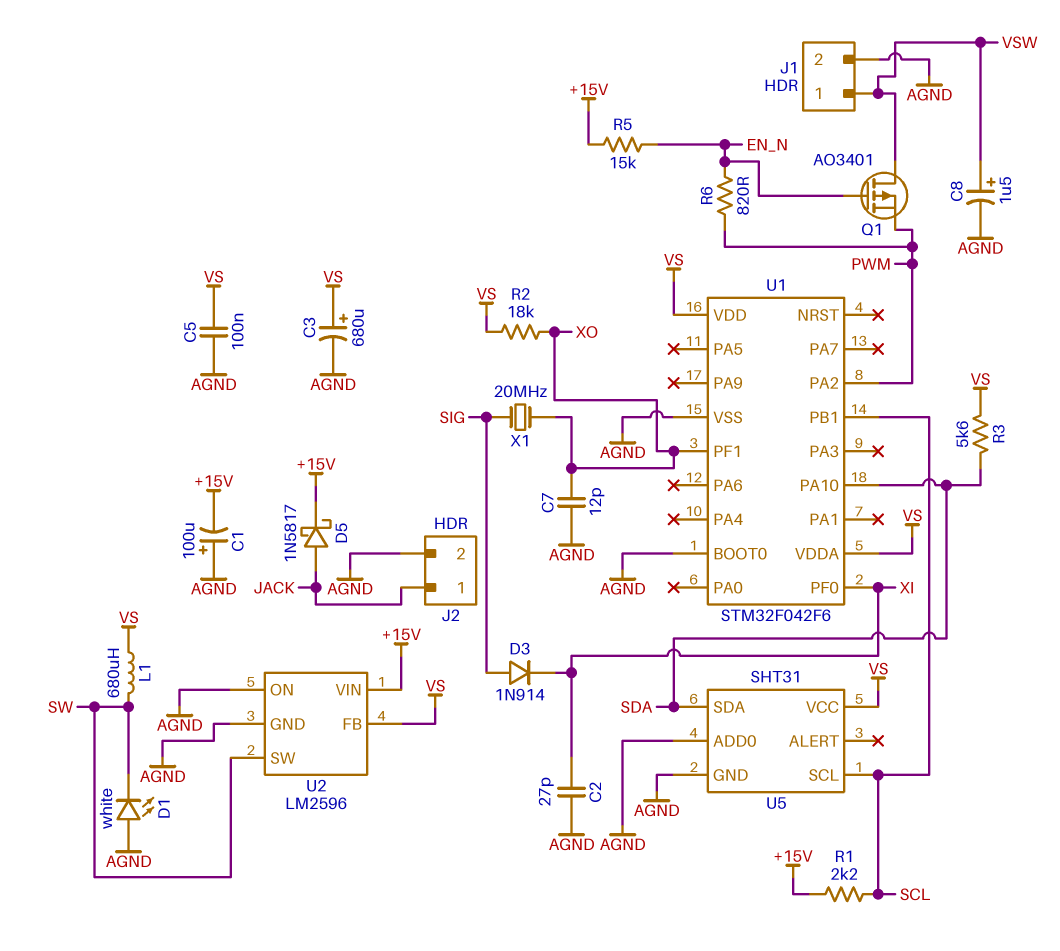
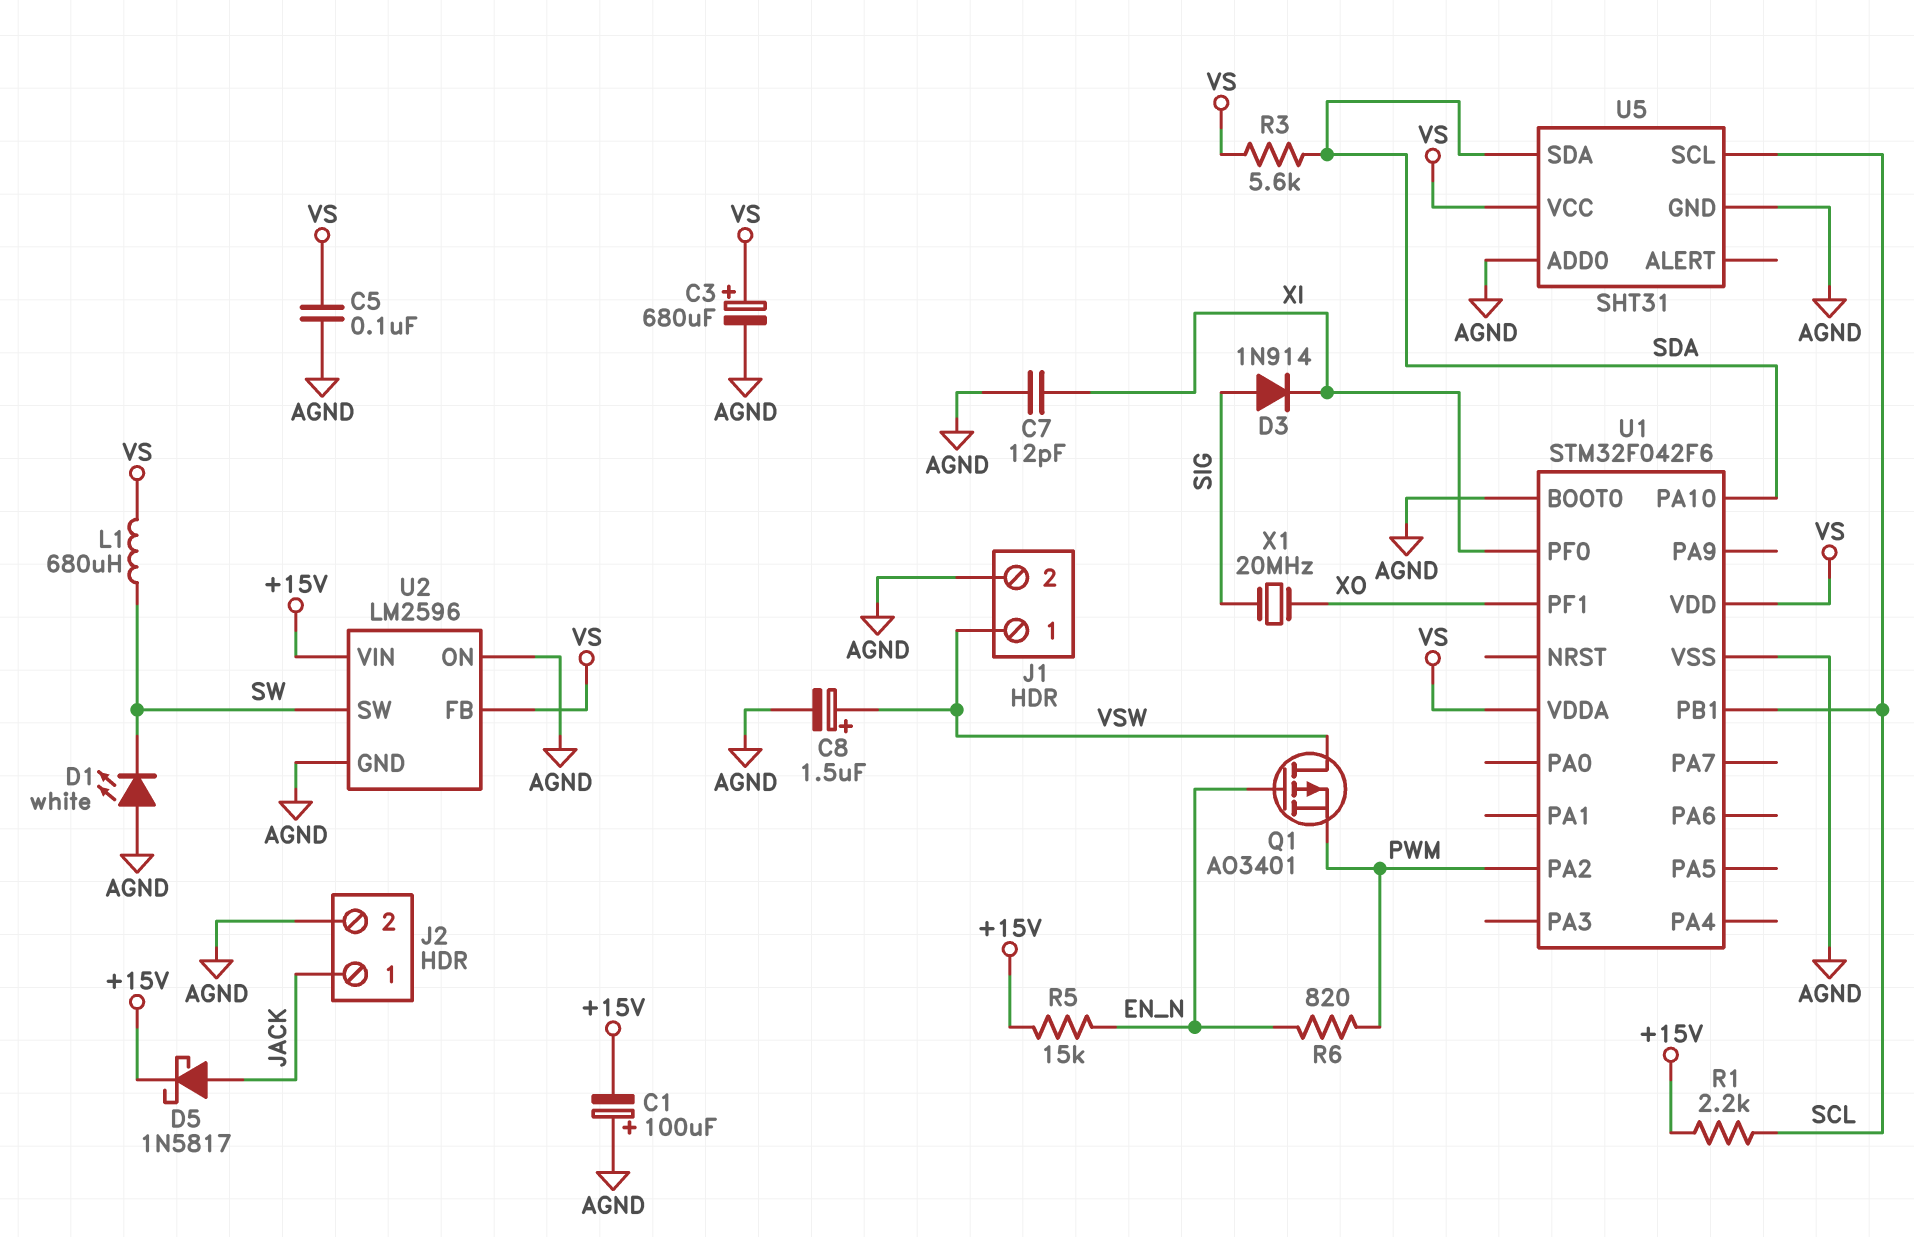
C2: 27pF (AGND, XI) -> none
C7: 12pF (AGND, XO) -> 12pF (AGND, XI)
R2: 18k (VS, XO) -> none

